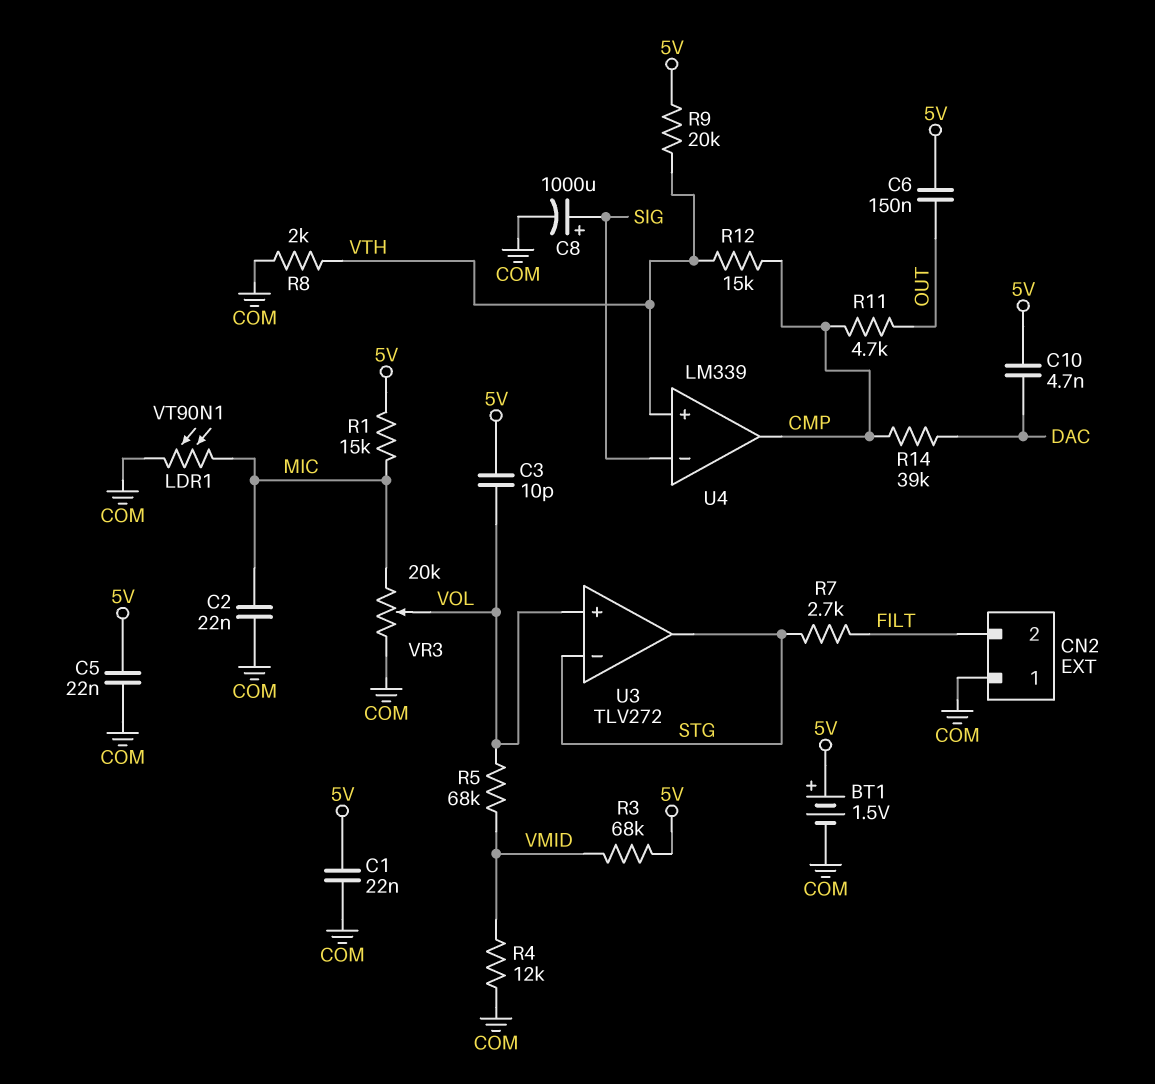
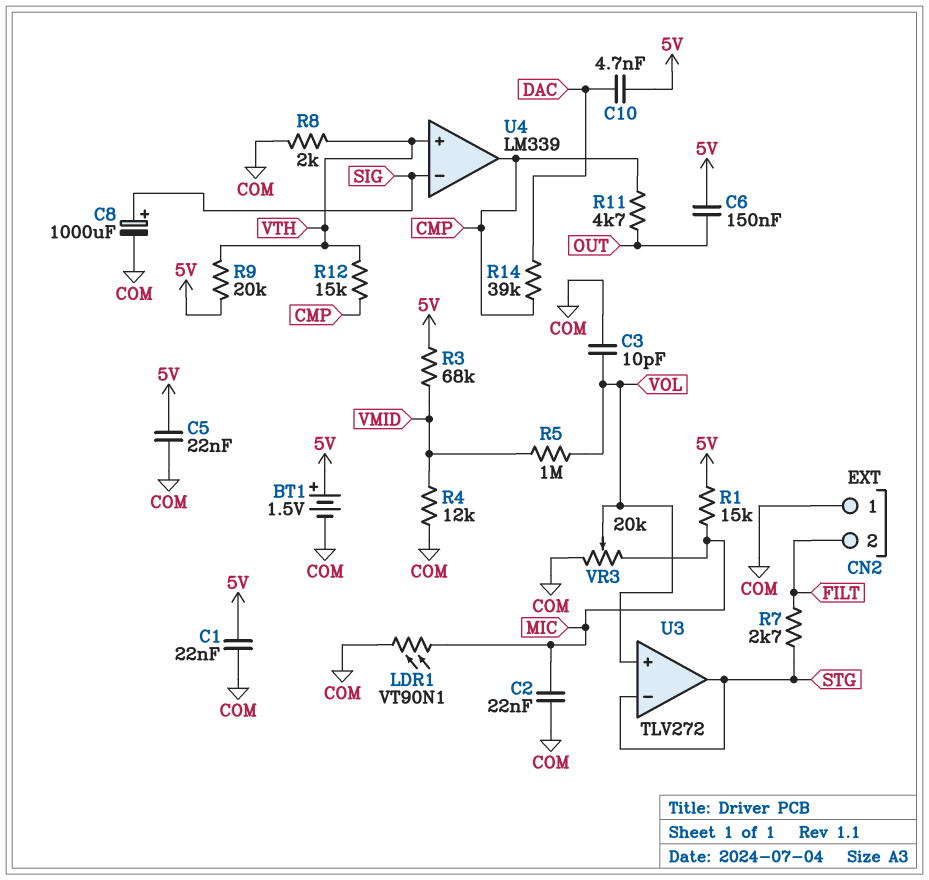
C3: 10pF (5V, VOL) -> 10pF (COM, VOL)
R5: 68k (VMID, VOL) -> 1M (VMID, VOL)

